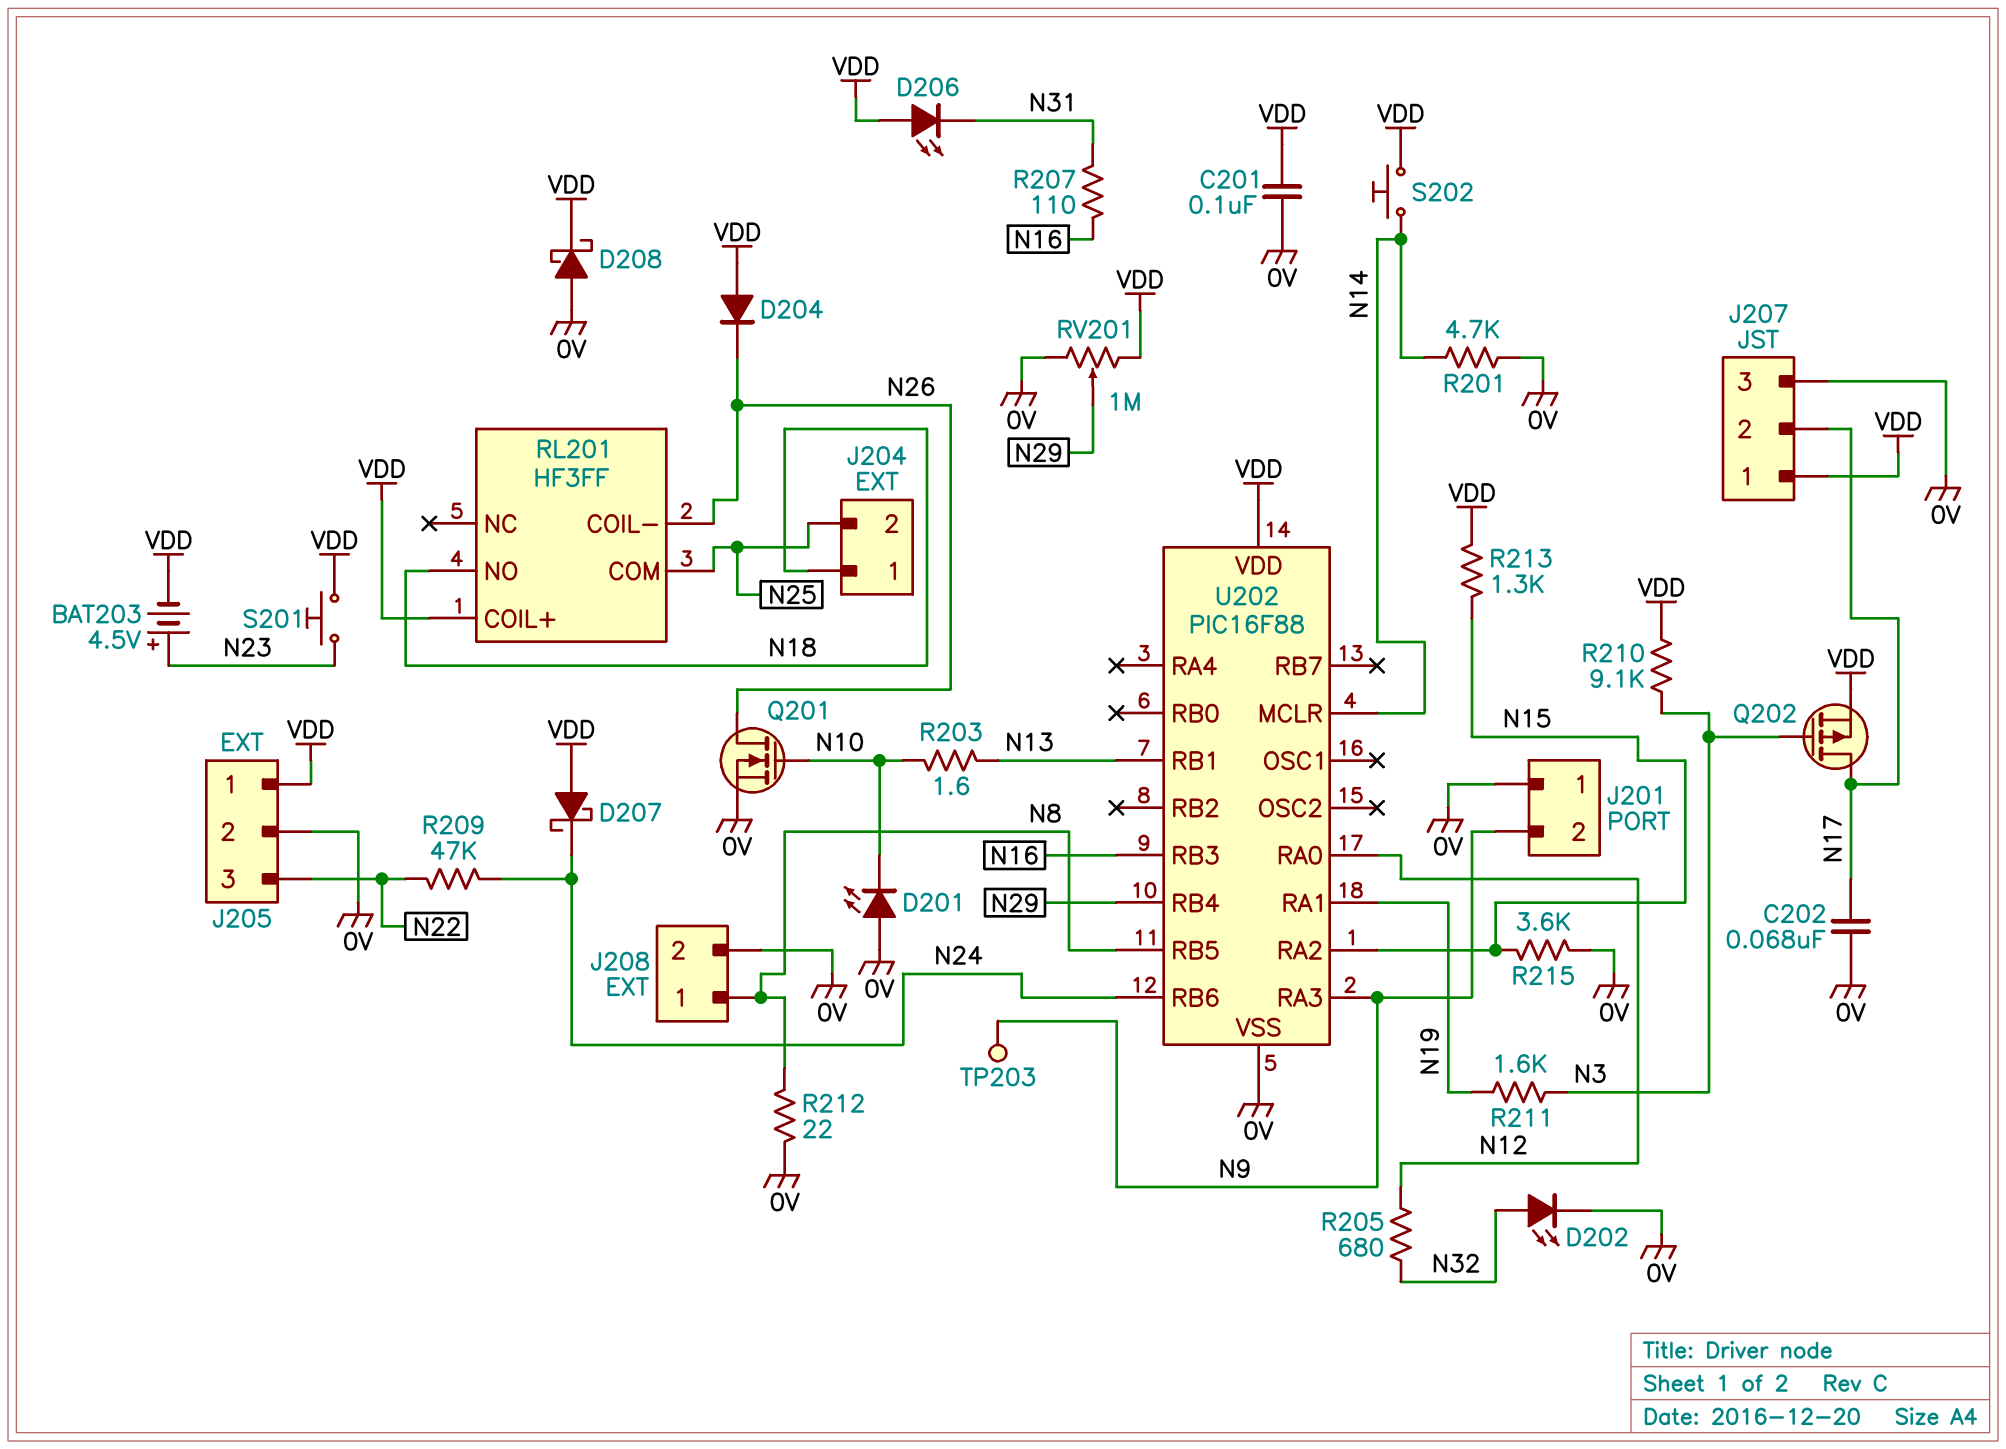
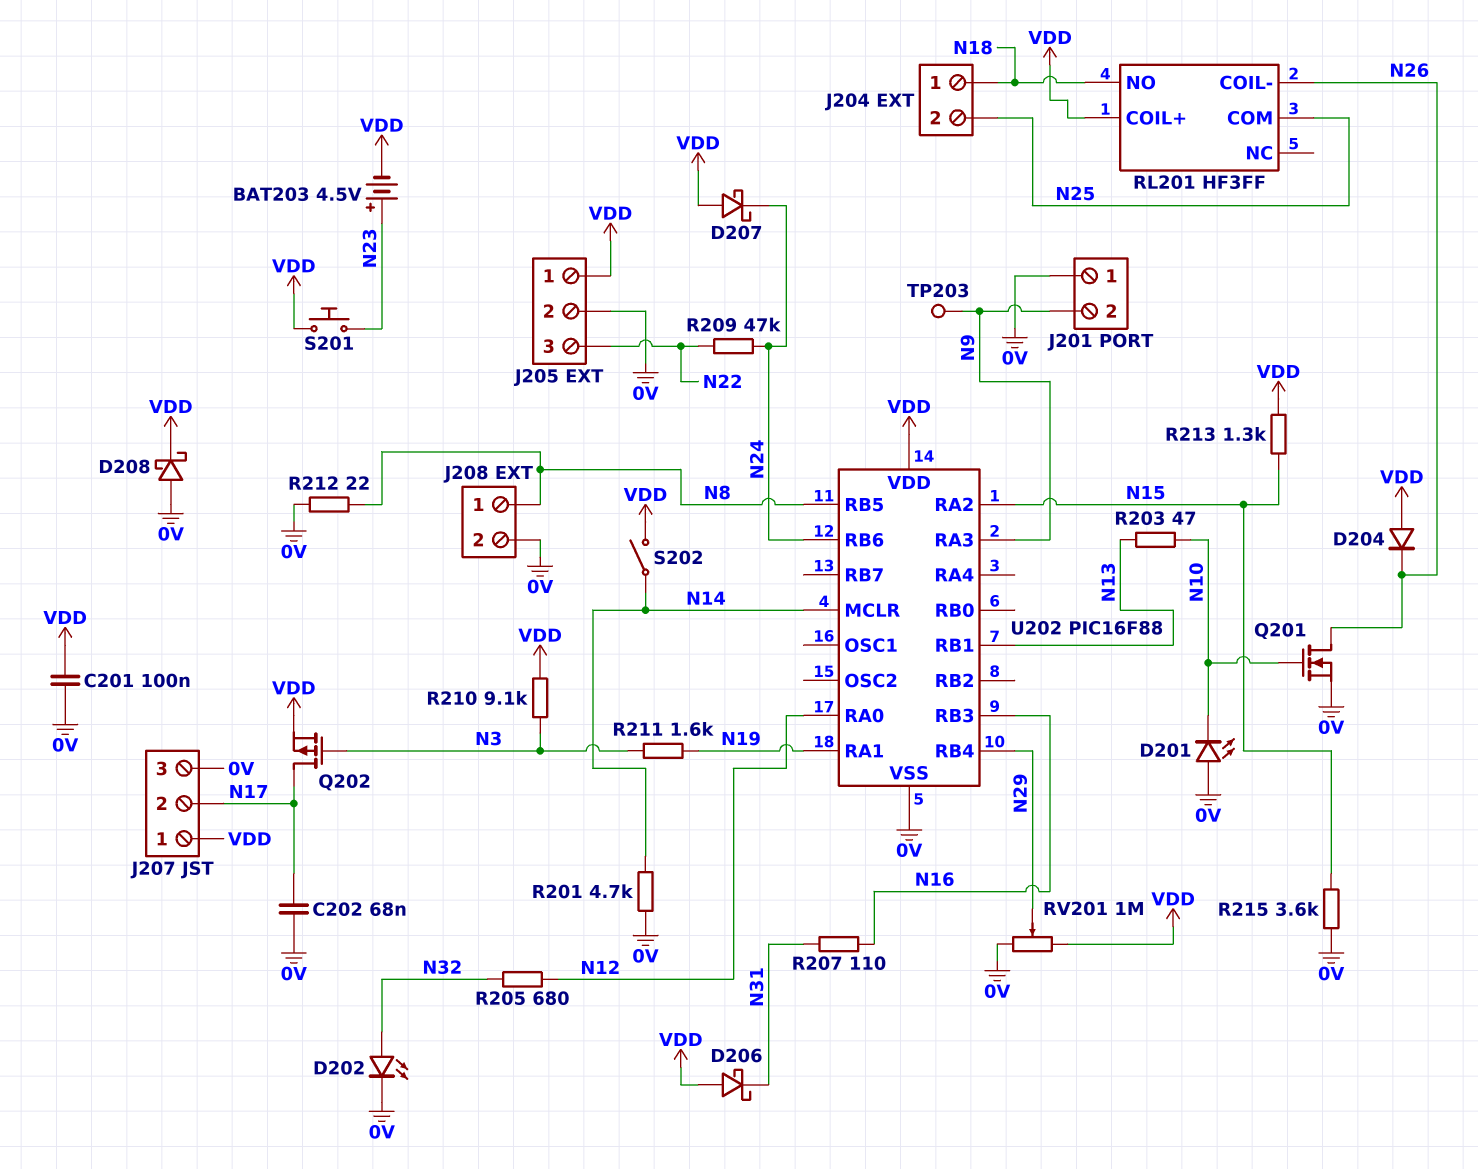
D206: LED (A VDD, K N31) -> schottky (A VDD, K N31)
R203: 1.6 (N10, N13) -> 47 (N10, N13)
S202: button (N14, VDD) -> switch (N14, VDD)

